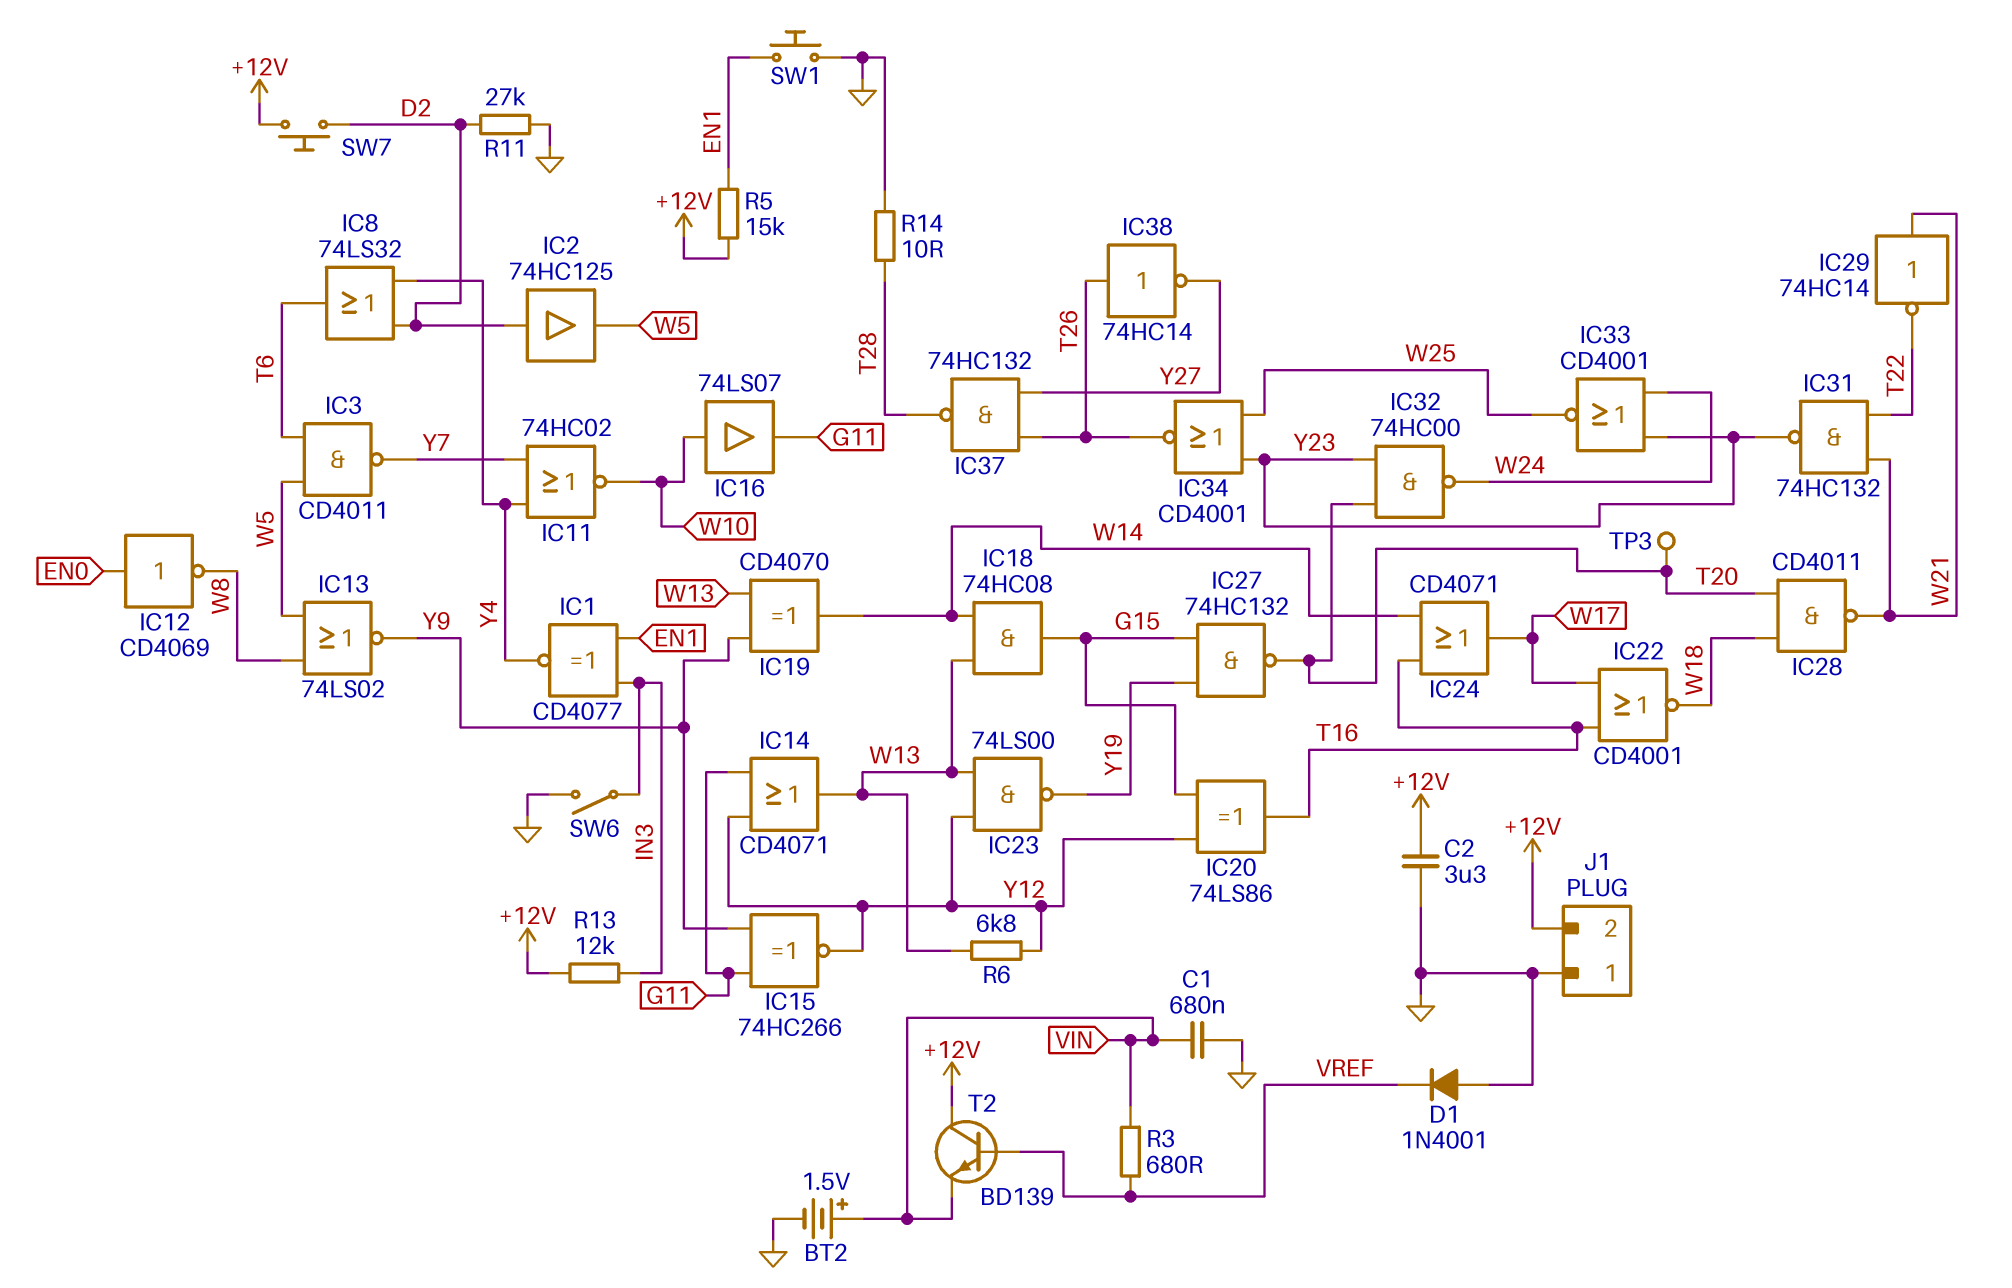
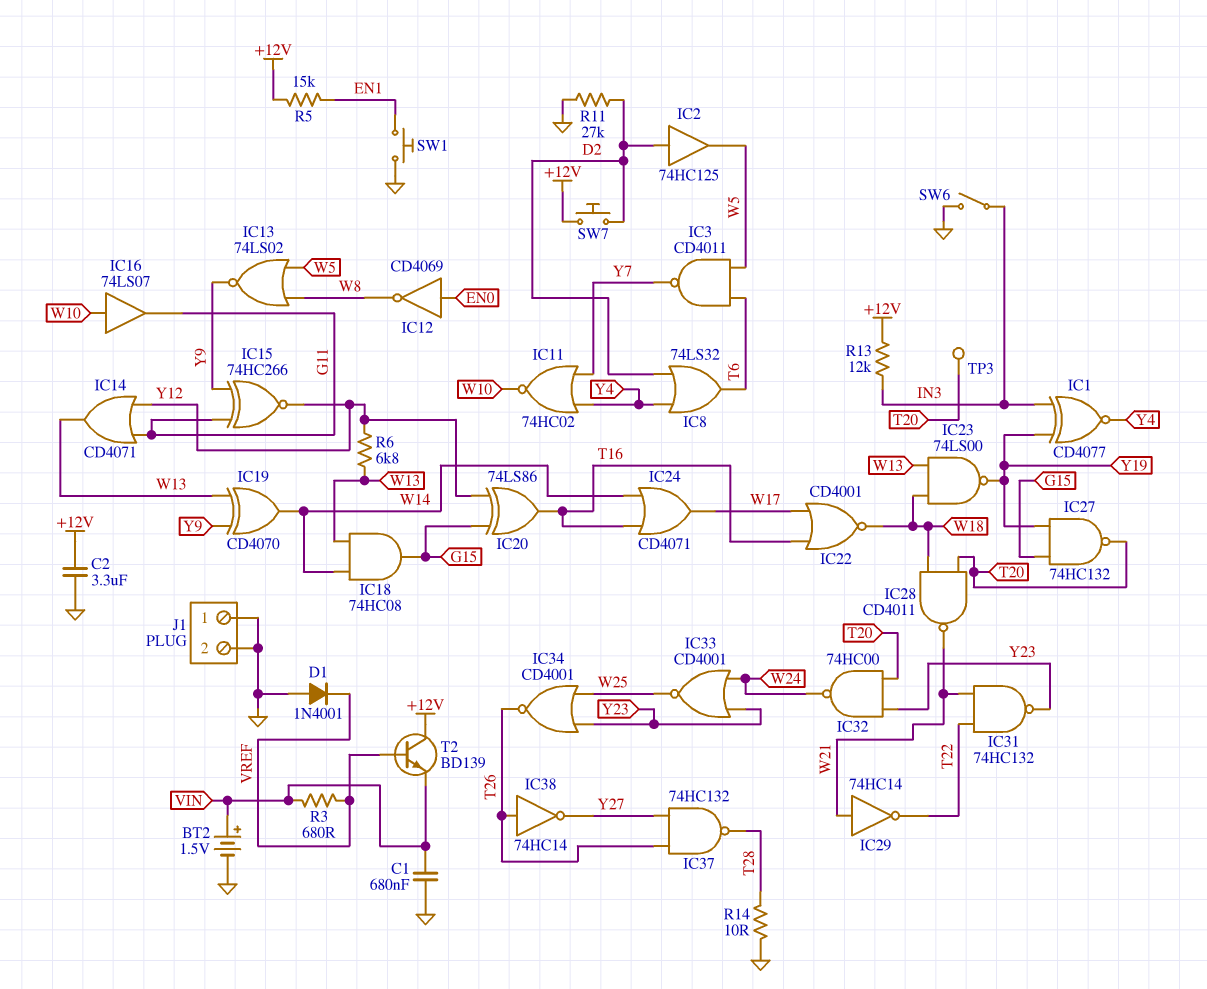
IC1: XNOR CD4077 (in EN1, in IN3, out Y4) -> XNOR CD4077 (in IN3, in Y19, out Y4)
IC23: NAND 74LS00 (in W13, in Y12, out Y19) -> NAND 74LS00 (in W13, in W18, out Y19)
J1 pin 2: +12V -> GND

